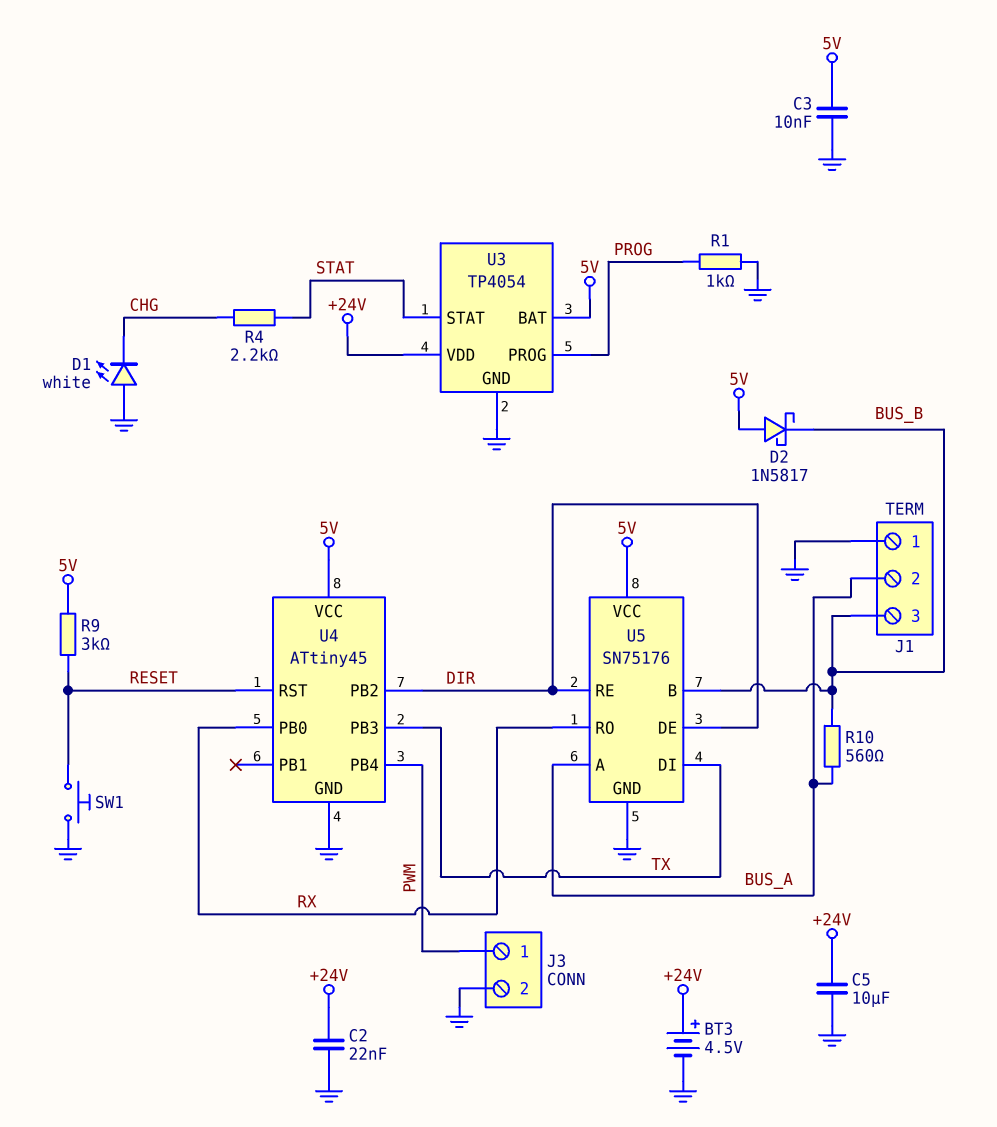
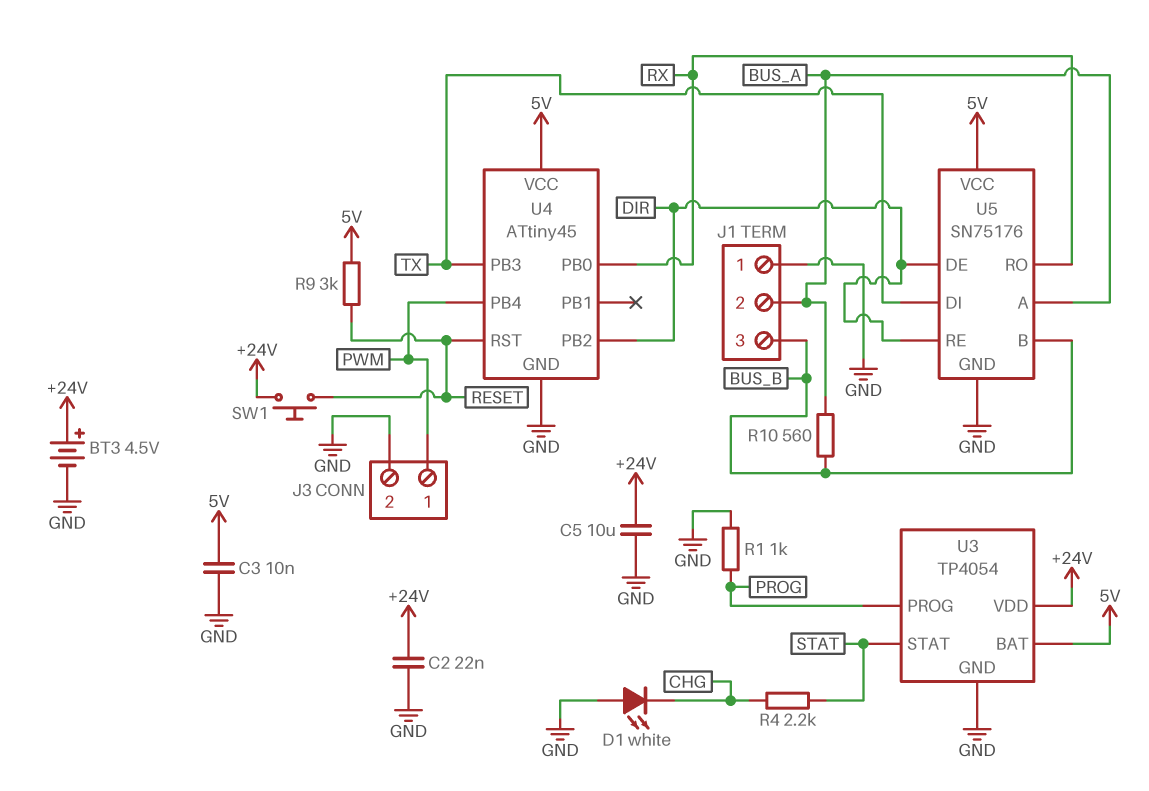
D2: schottky 1N5817 (A 5V, K BUS_B) -> none
SW1: button (GND, RESET) -> button (+24V, RESET)

